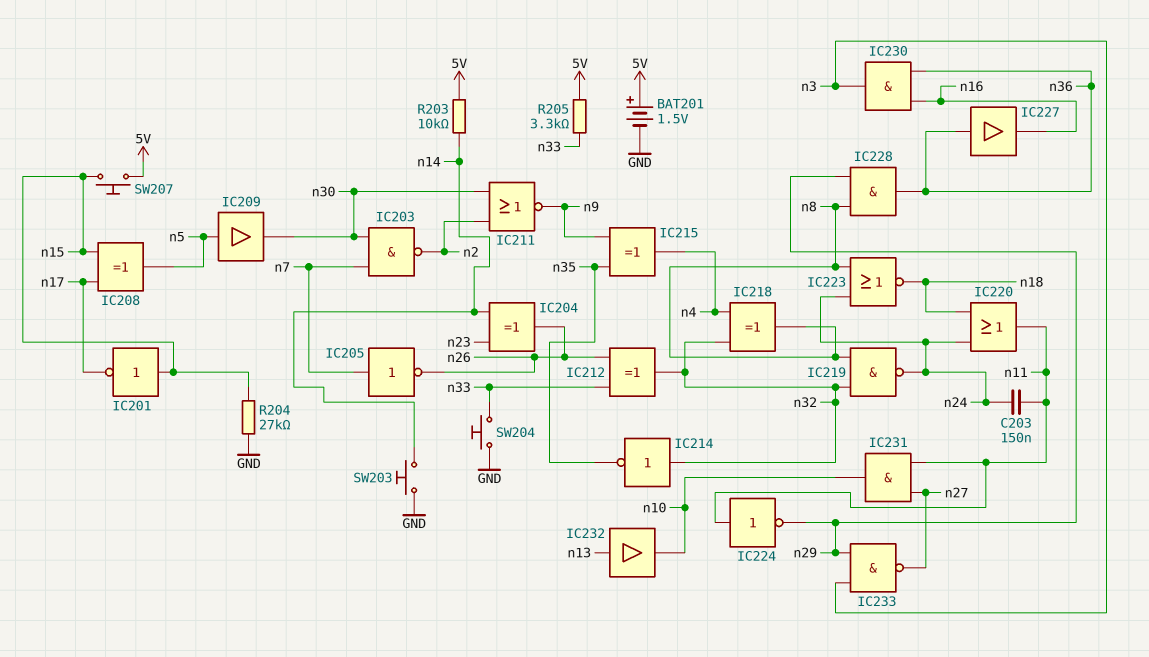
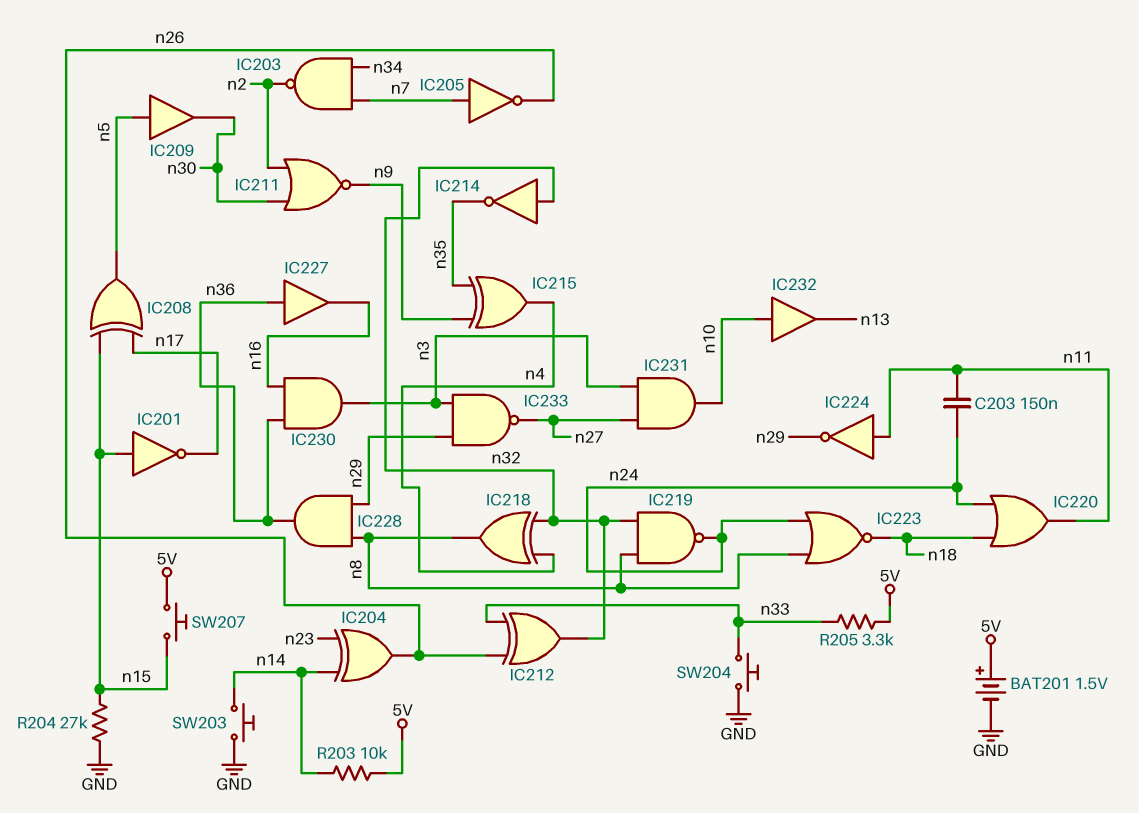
IC203: NAND (in n7, in n30, out n2) -> NAND (in n7, in n34, out n2)
IC231: AND (in n11, in n27, out n10) -> AND (in n3, in n27, out n10)
IC232: buffer (in n13, out n10) -> buffer (in n10, out n13)

